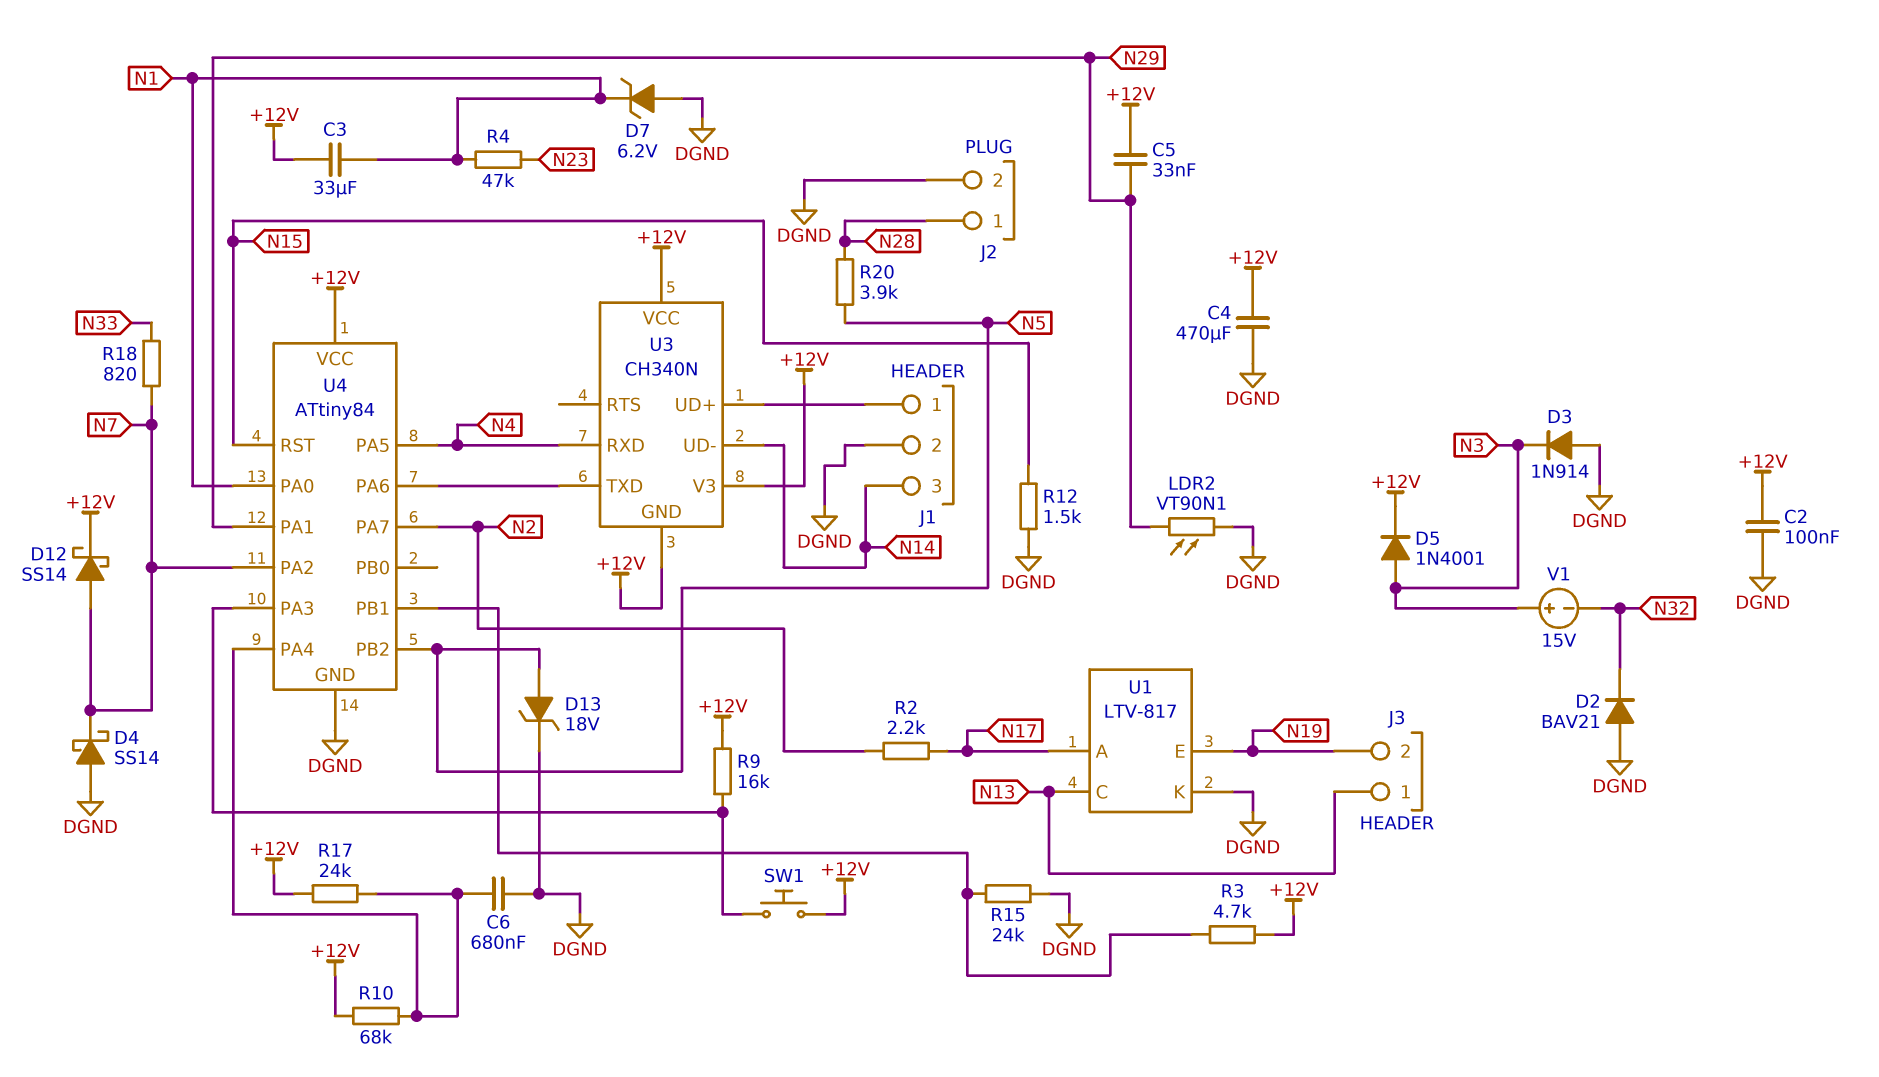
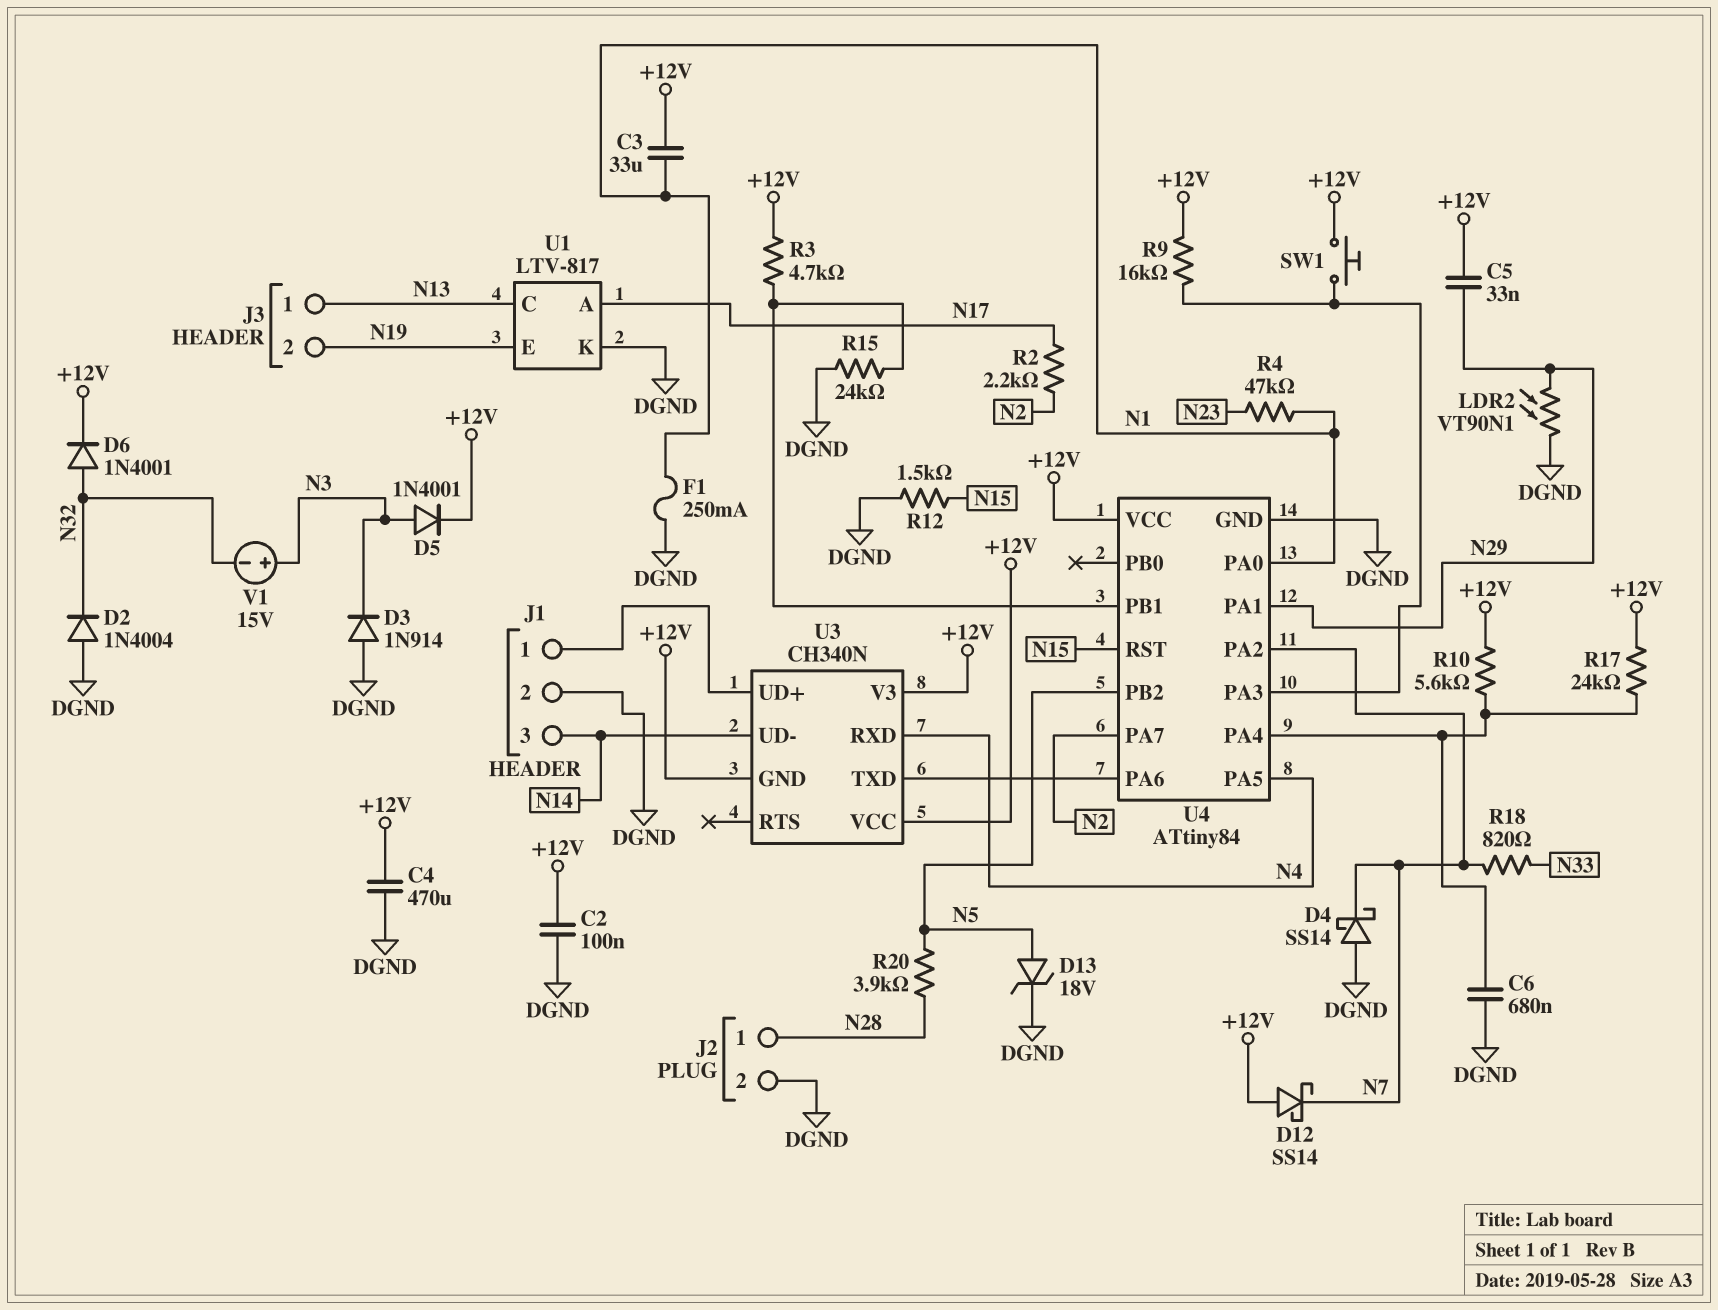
D2: diode BAV21 (A DGND, K N32) -> diode 1N4004 (A DGND, K N32)
D6: none -> diode 1N4001 (A N32, K +12V)
D7: zener 6.2V (A DGND, K N1) -> none
D12: schottky SS14 (A N7, K +12V) -> schottky SS14 (A +12V, K N7)
F1: none -> 250mA (DGND, N1)
R10: 68k (+12V, U4/PA4) -> 5.6k (+12V, U4/PA4)

